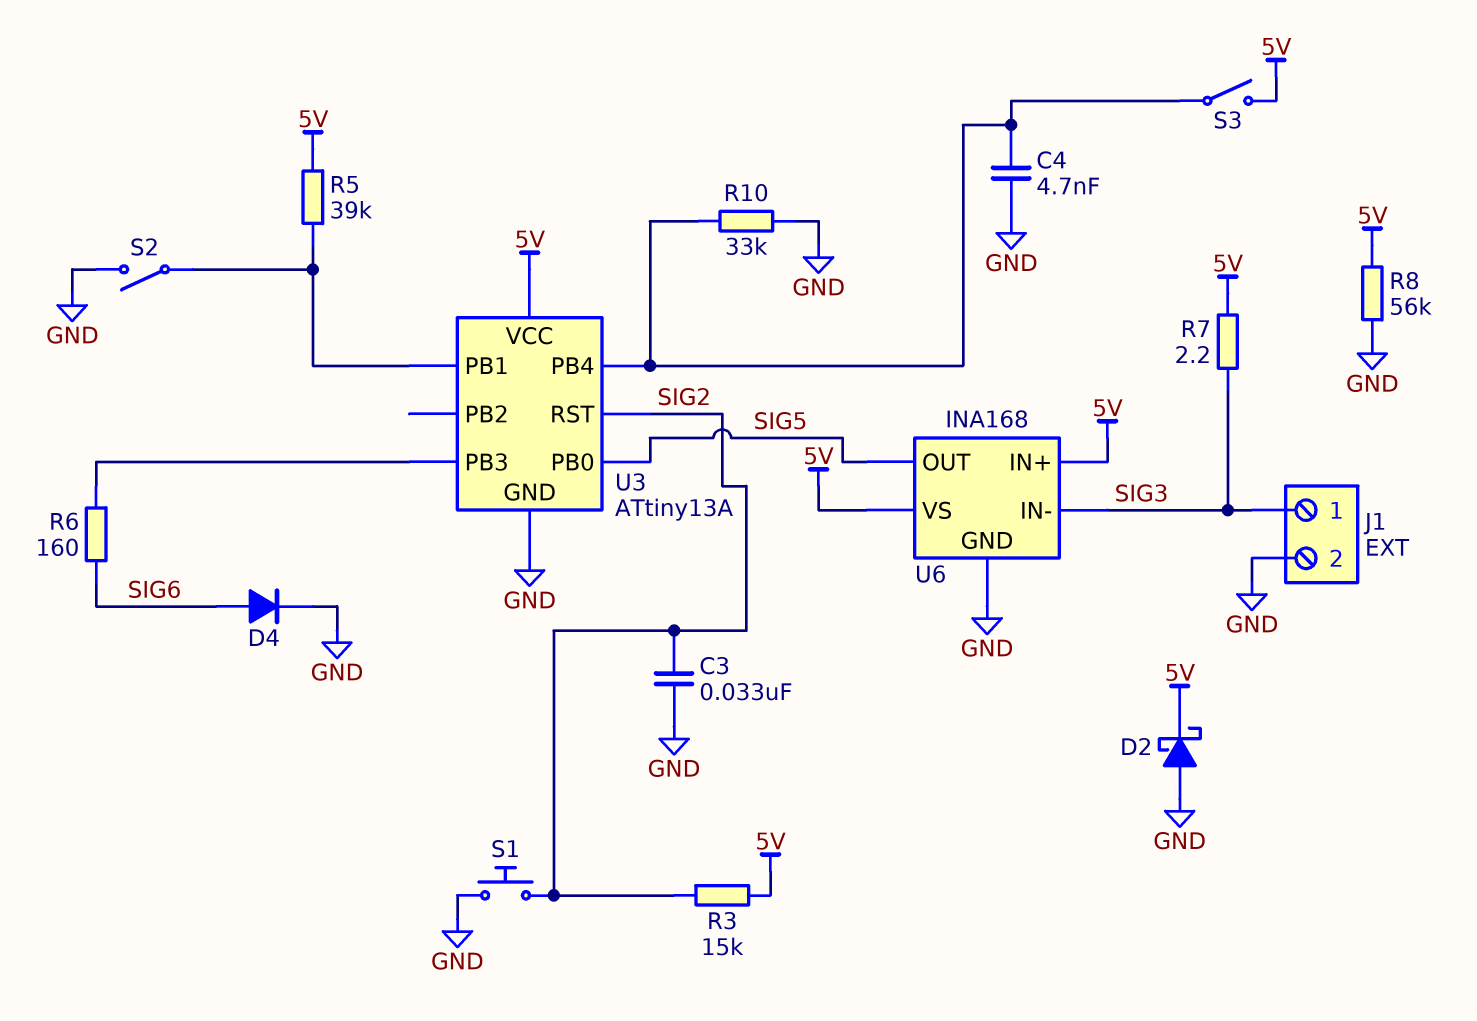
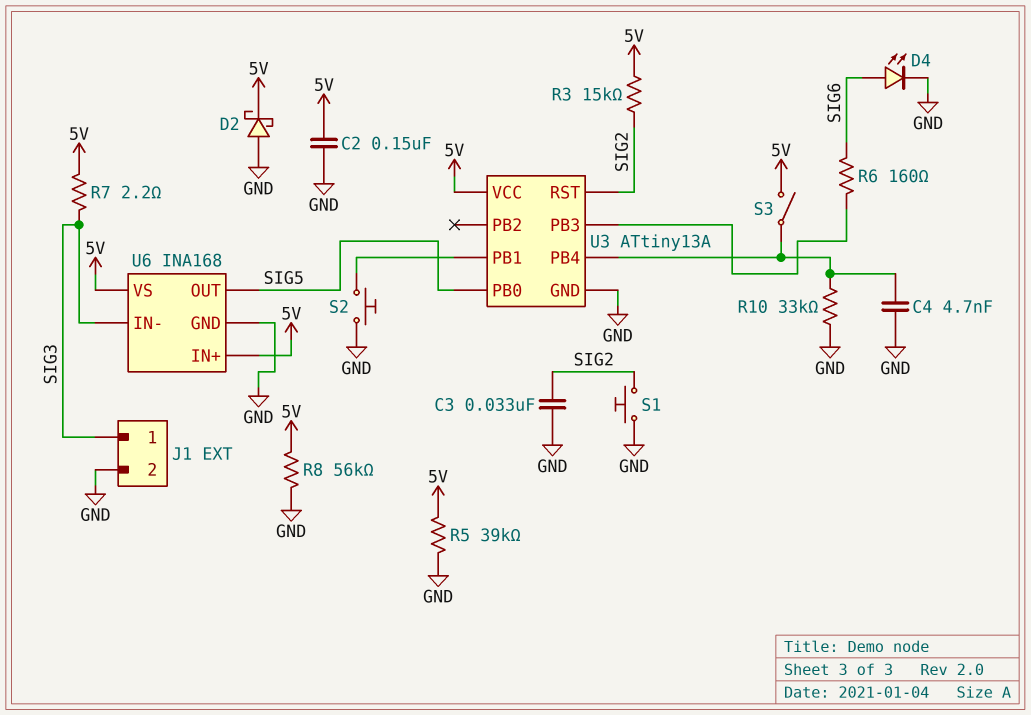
C2: none -> 150nF (5V, GND)
D4: diode (A SIG6, K GND) -> LED (A SIG6, K GND)
R5: 39k (5V, U3/PB1) -> 39k (5V, GND)
S2: switch (GND, U3/PB1) -> button (GND, U3/PB1)

